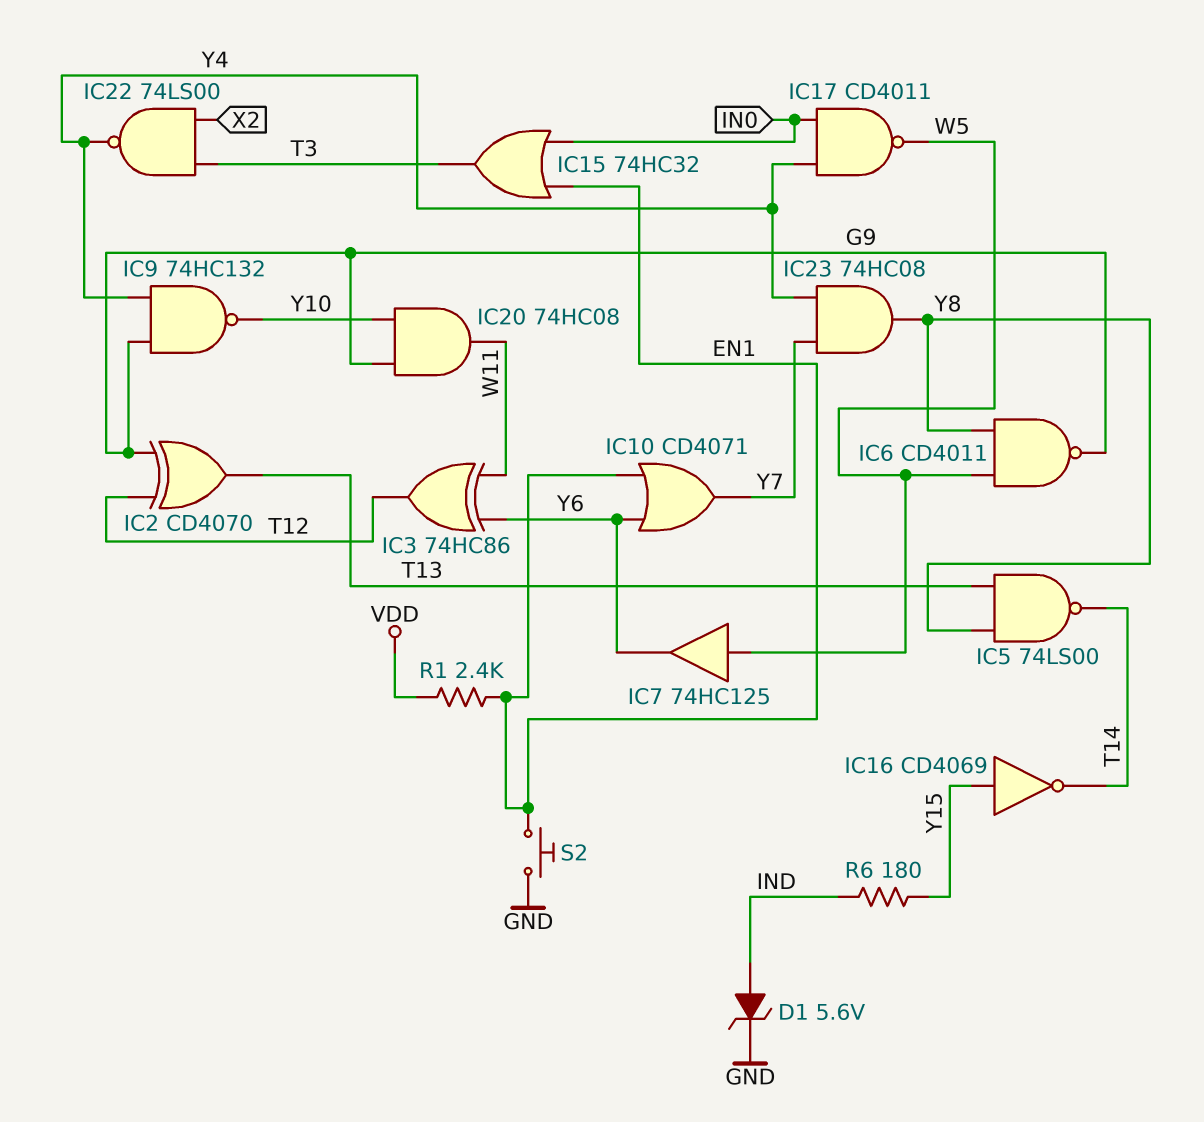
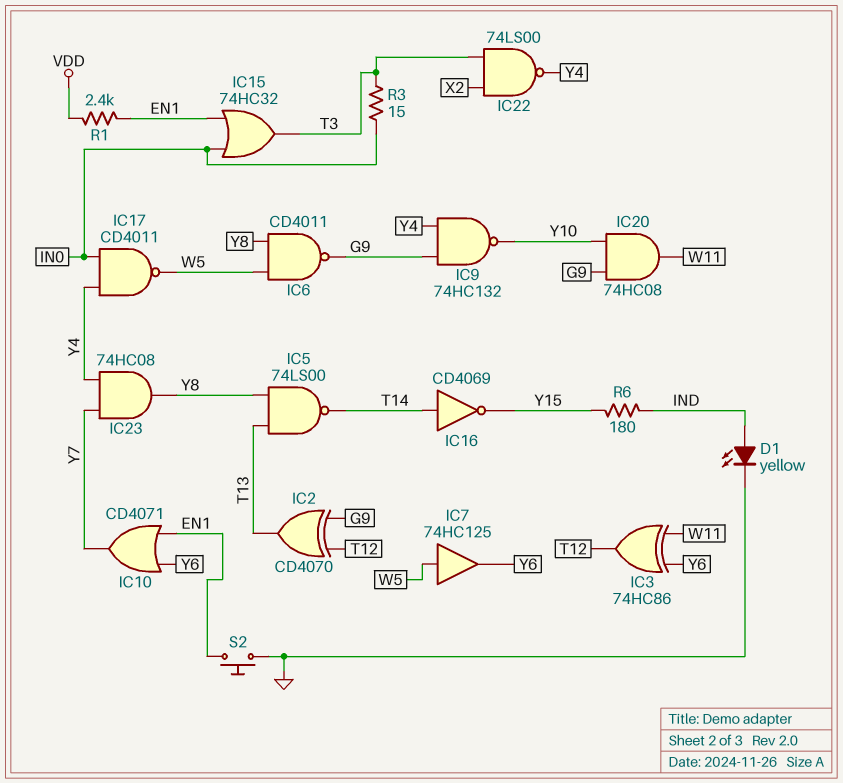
D1: zener 5.6V (A IND, K GND) -> LED yellow (A IND, K GND)
IC16: NOT CD4069 (in Y15, out T14) -> NOT CD4069 (in T14, out Y15)
R3: none -> 15 (IN0, T3)

